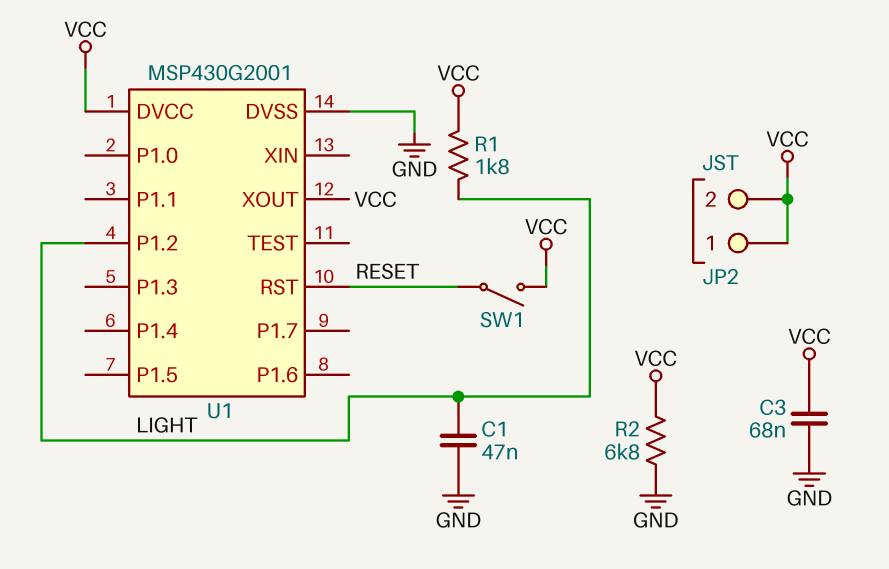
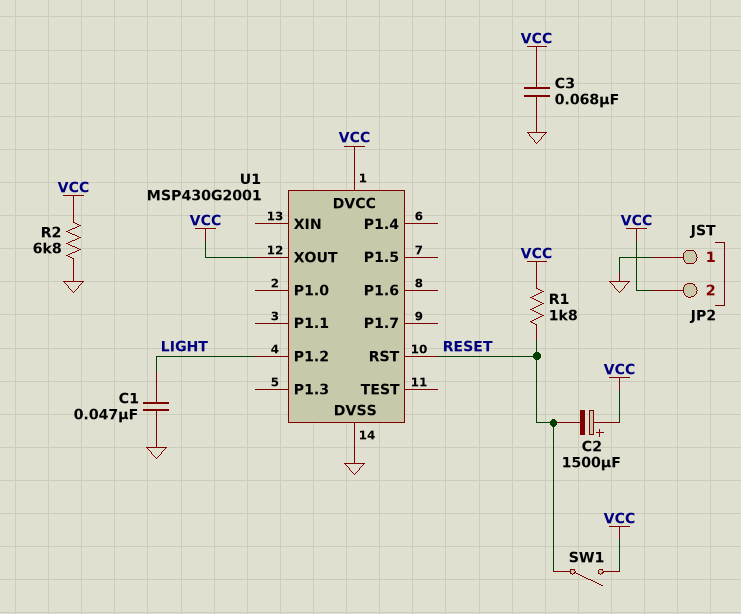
C2: none -> 1500uF (plus VCC, minus RESET)
JP2 pin 1: VCC -> GND
R1: 1.8k (LIGHT, VCC) -> 1.8k (RESET, VCC)

